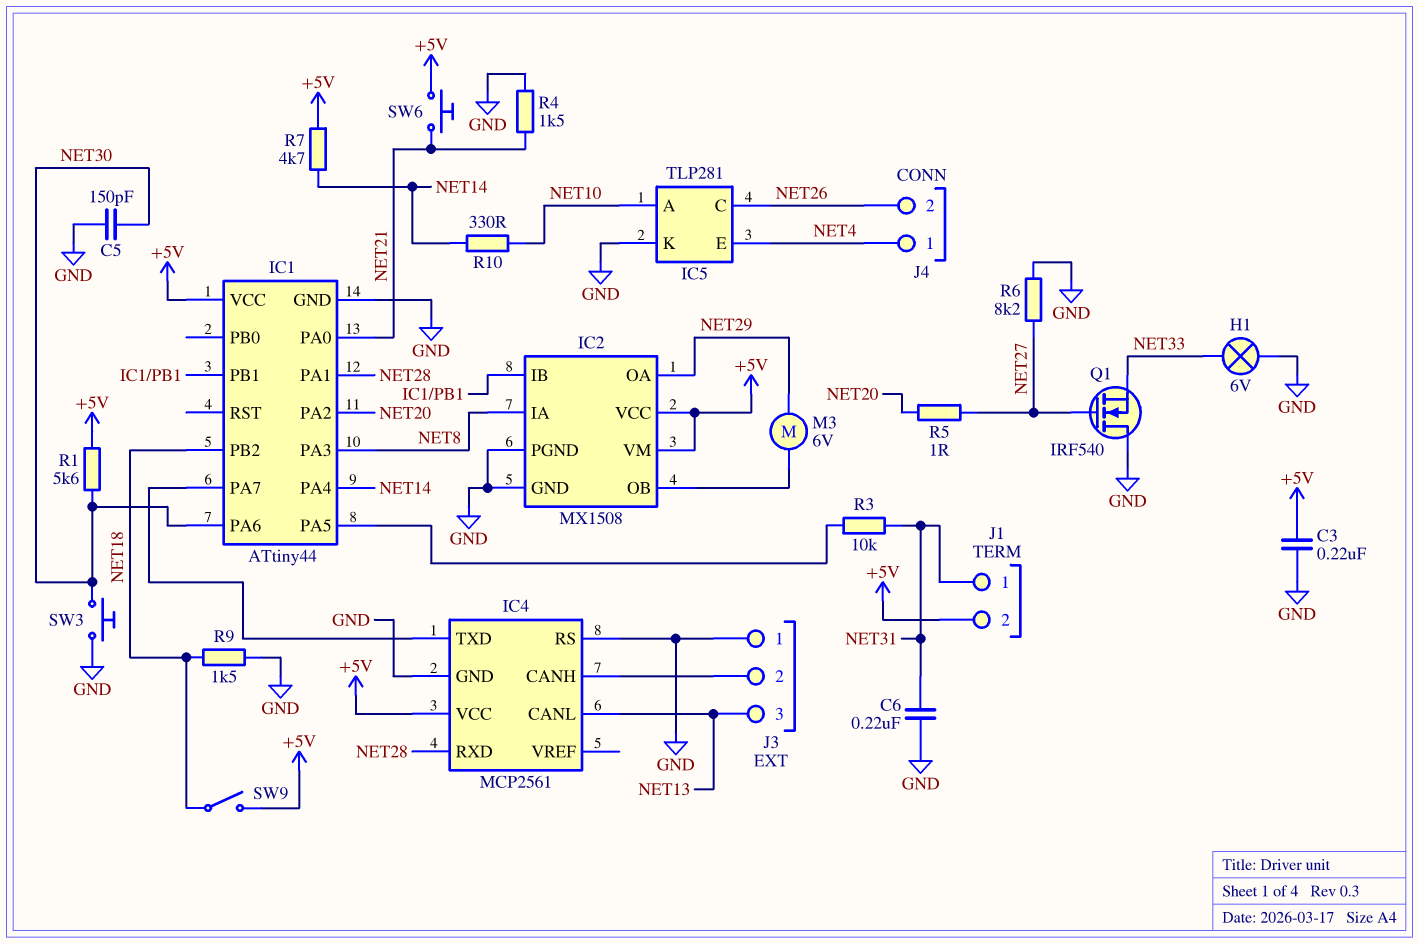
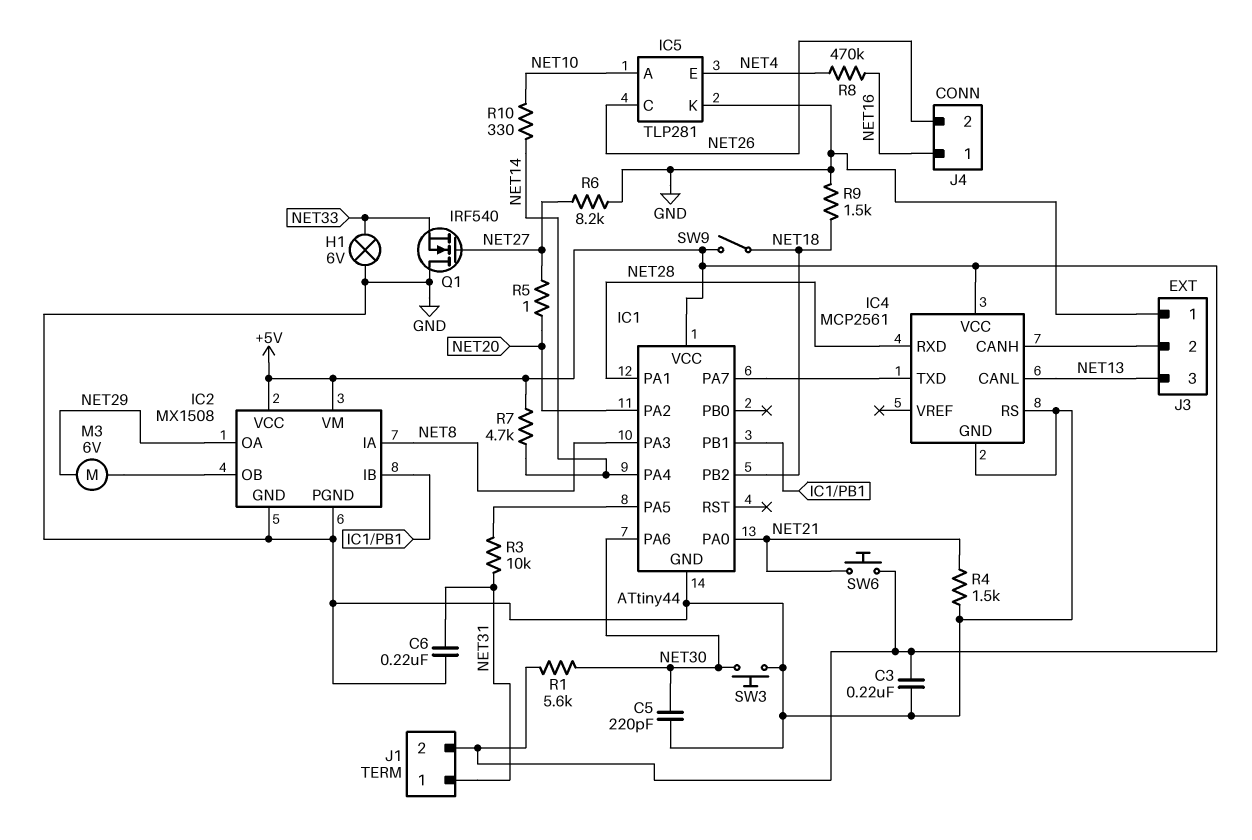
C5: 150pF (GND, NET30) -> 220pF (GND, NET30)
J4 pin 1: NET4 -> NET16
R8: none -> 470k (NET4, NET16)

